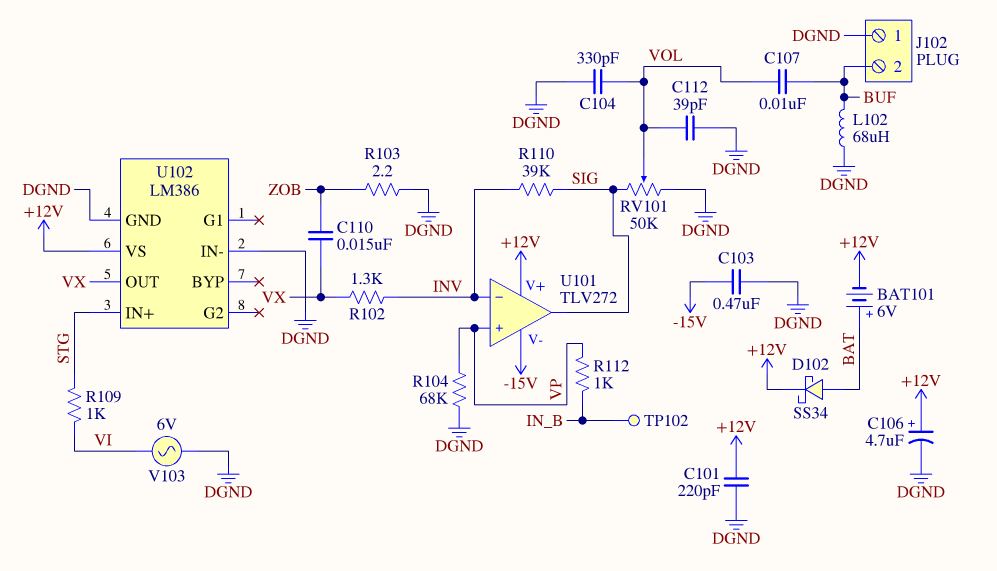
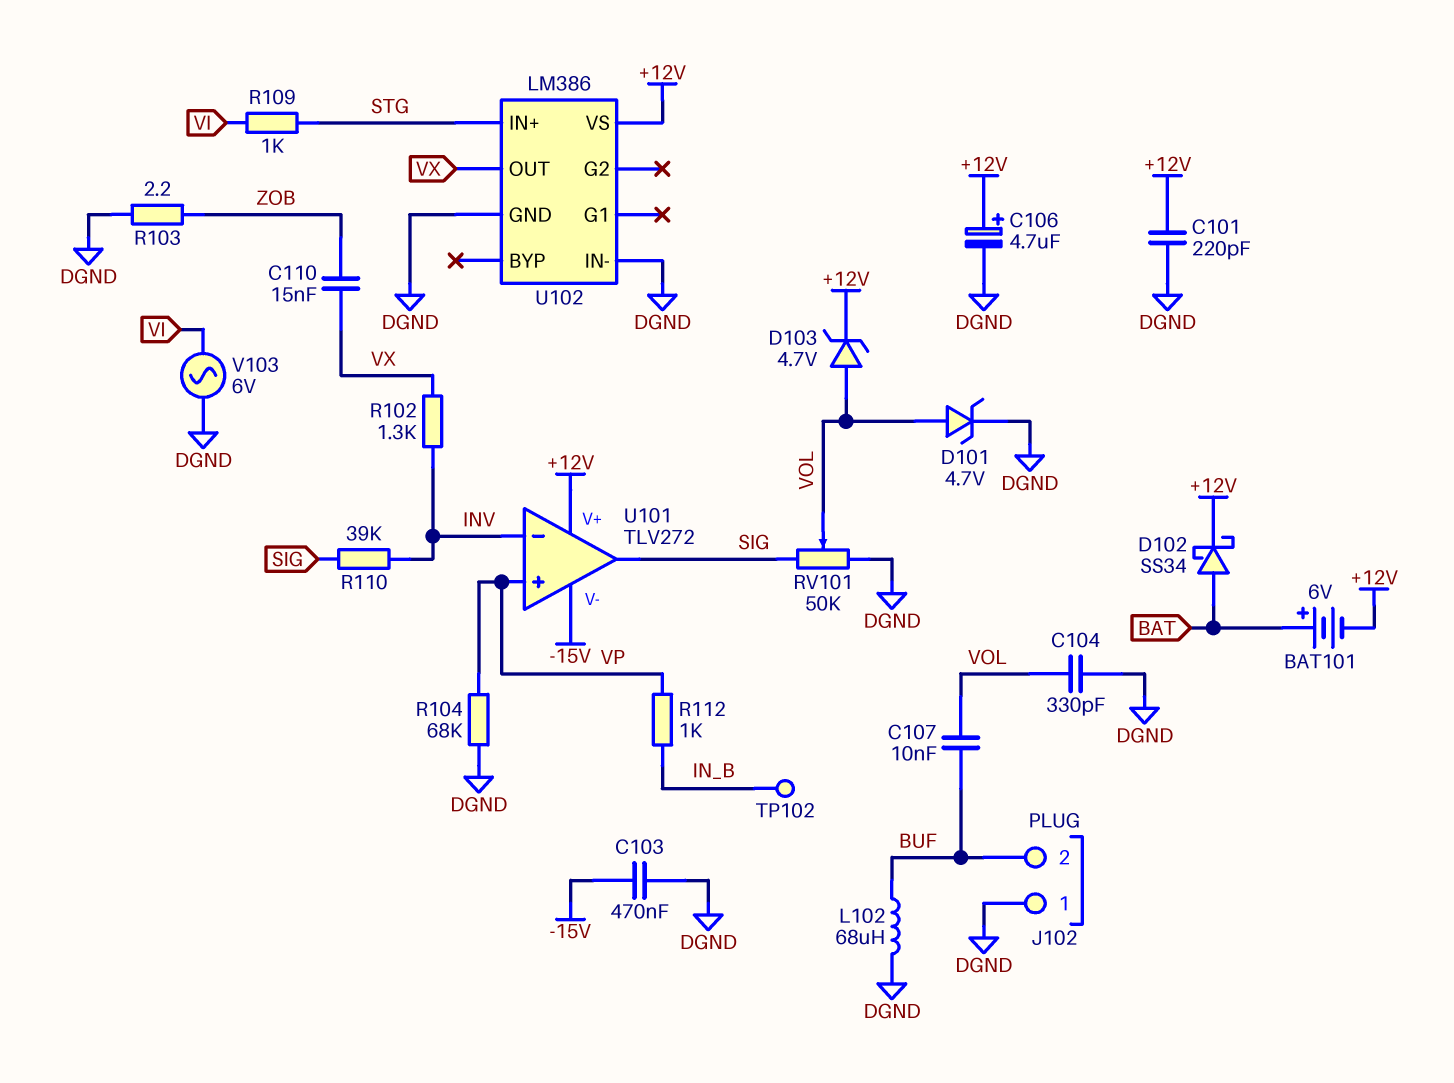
C112: 39pF (DGND, VOL) -> none
D101: none -> zener 4.7V (A VOL, K DGND)
D103: none -> zener 4.7V (A VOL, K +12V)

